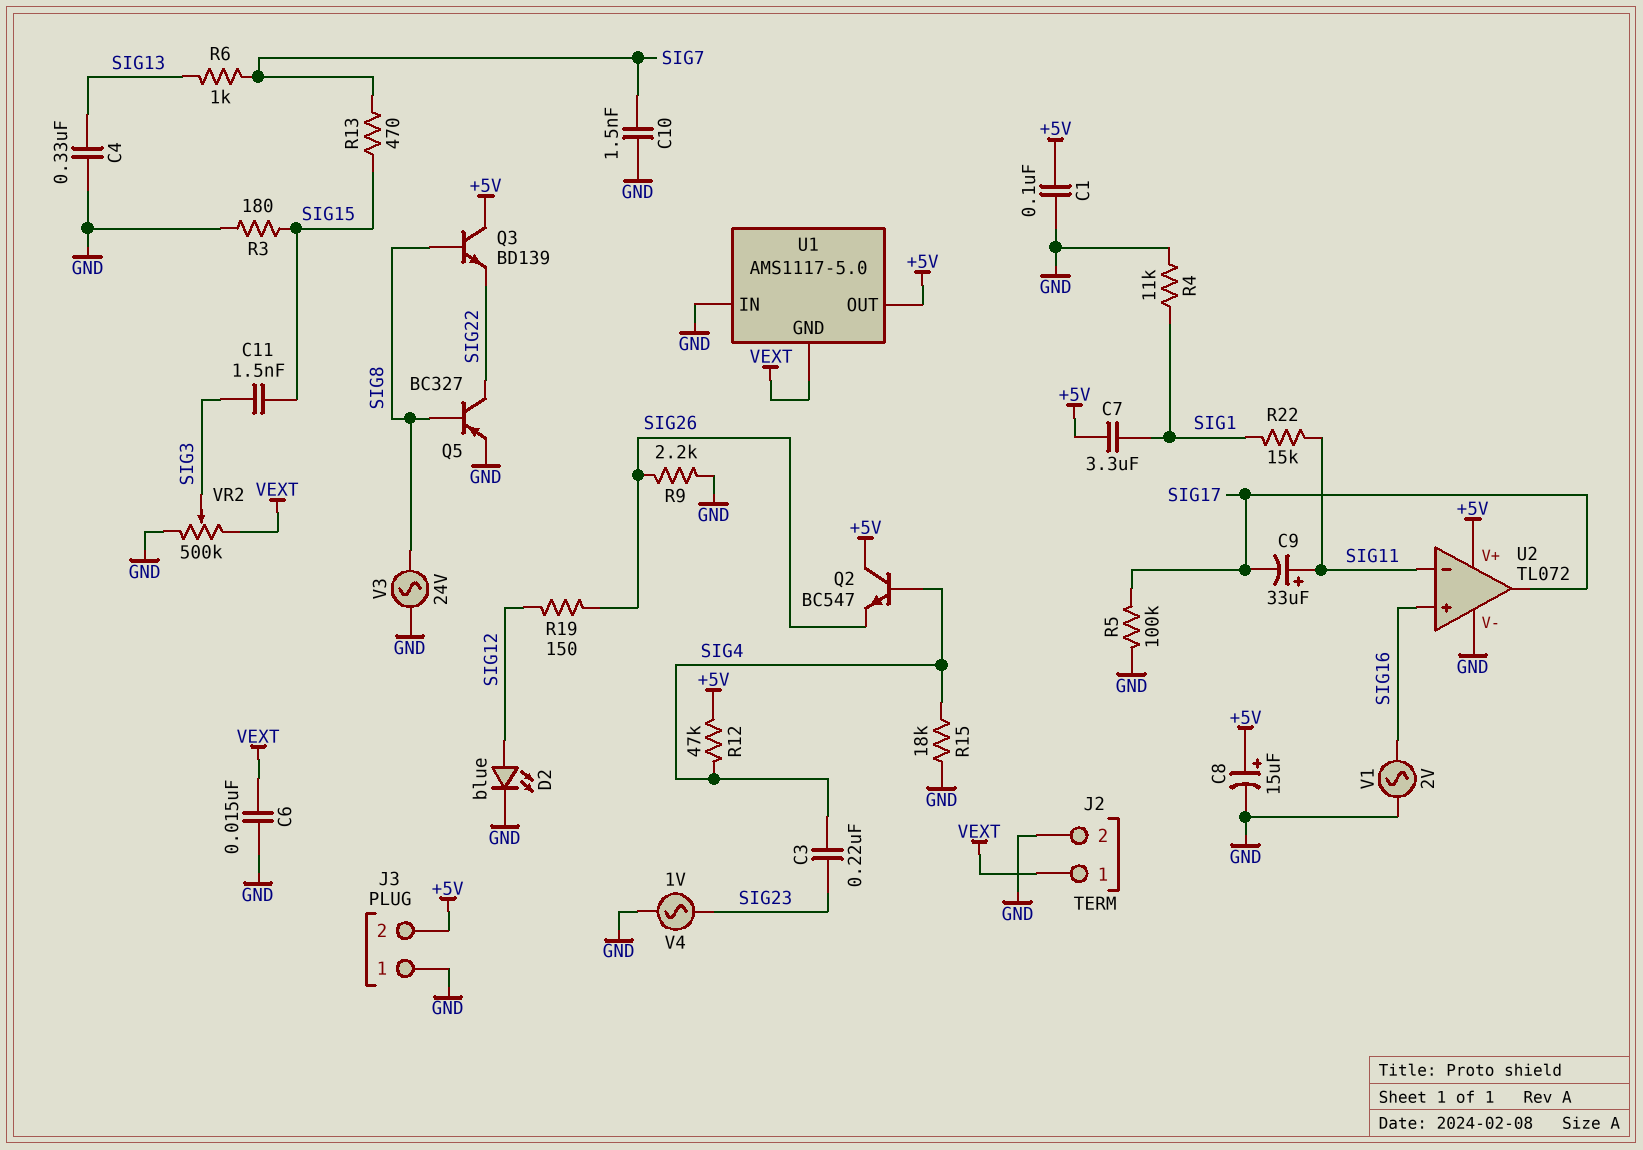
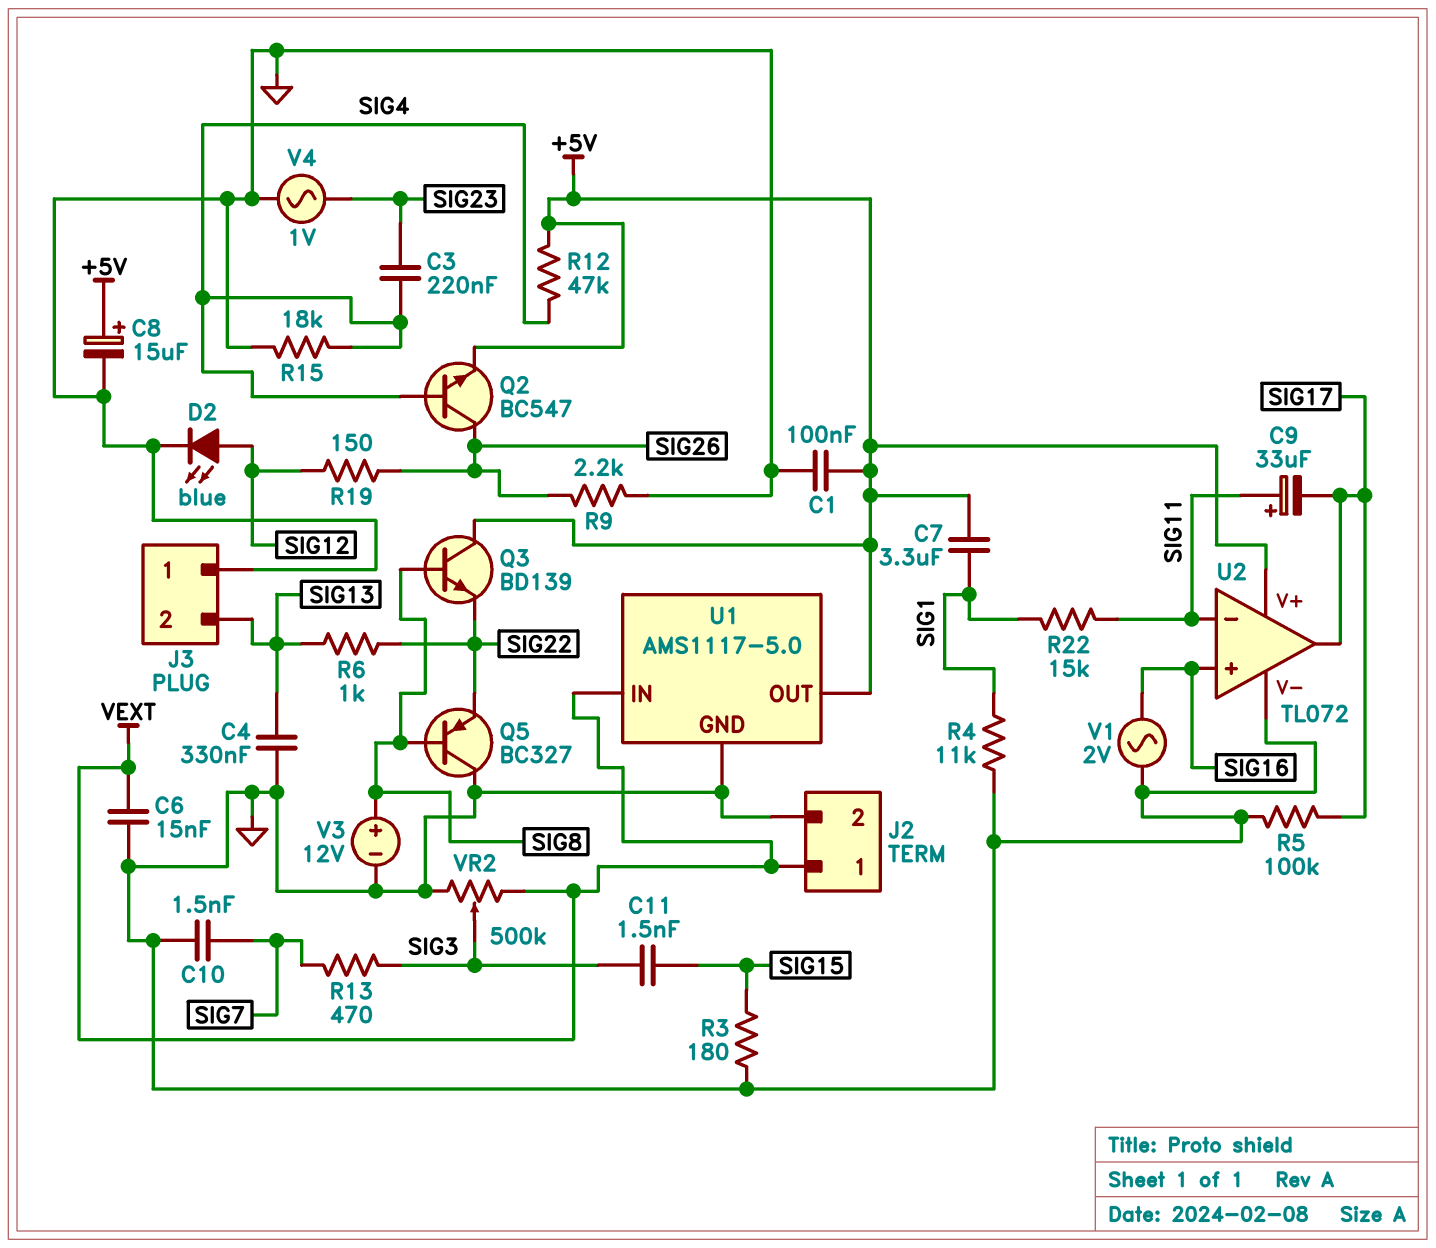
J3 pin 2: +5V -> SIG13
Q2: NPN BC547 (B SIG4, C +5V, E SIG26) -> NPN BC547 (B SIG4, C SIG26, E +5V)
Q5: PNP BC327 (B SIG8, C SIG22, E GND) -> PNP BC327 (B SIG8, C GND, E SIG22)
R6: 1k (SIG7, SIG13) -> 1k (SIG13, SIG22)
R13: 470 (SIG7, SIG15) -> 470 (SIG3, SIG7)
U1 pin GND: VEXT -> GND
U1 pin IN: GND -> VEXT
V3: AC 24V (GND, SIG8) -> 12V (plus SIG8, minus GND)

